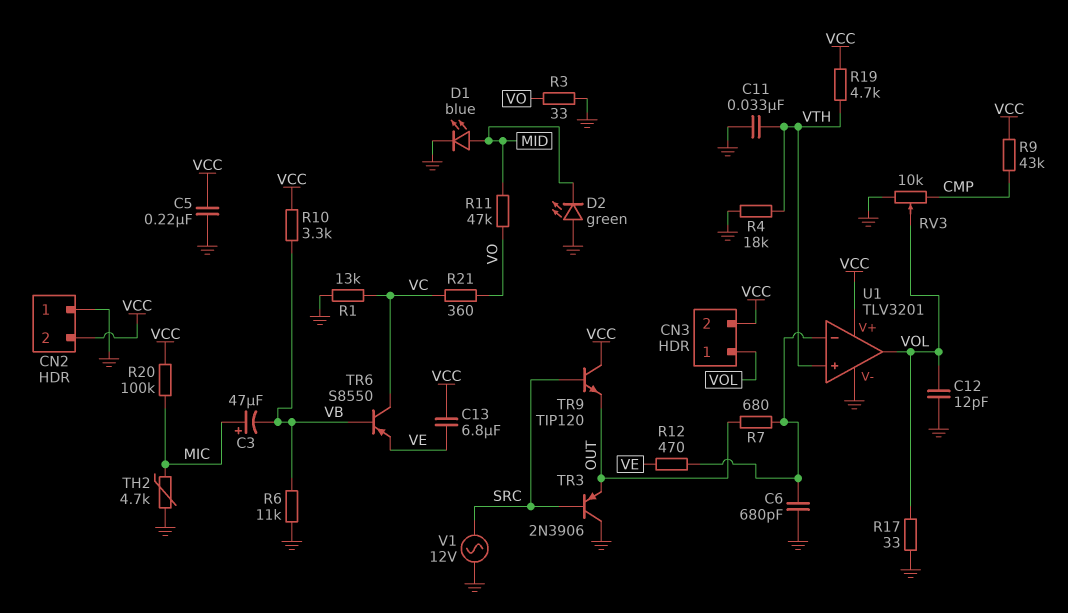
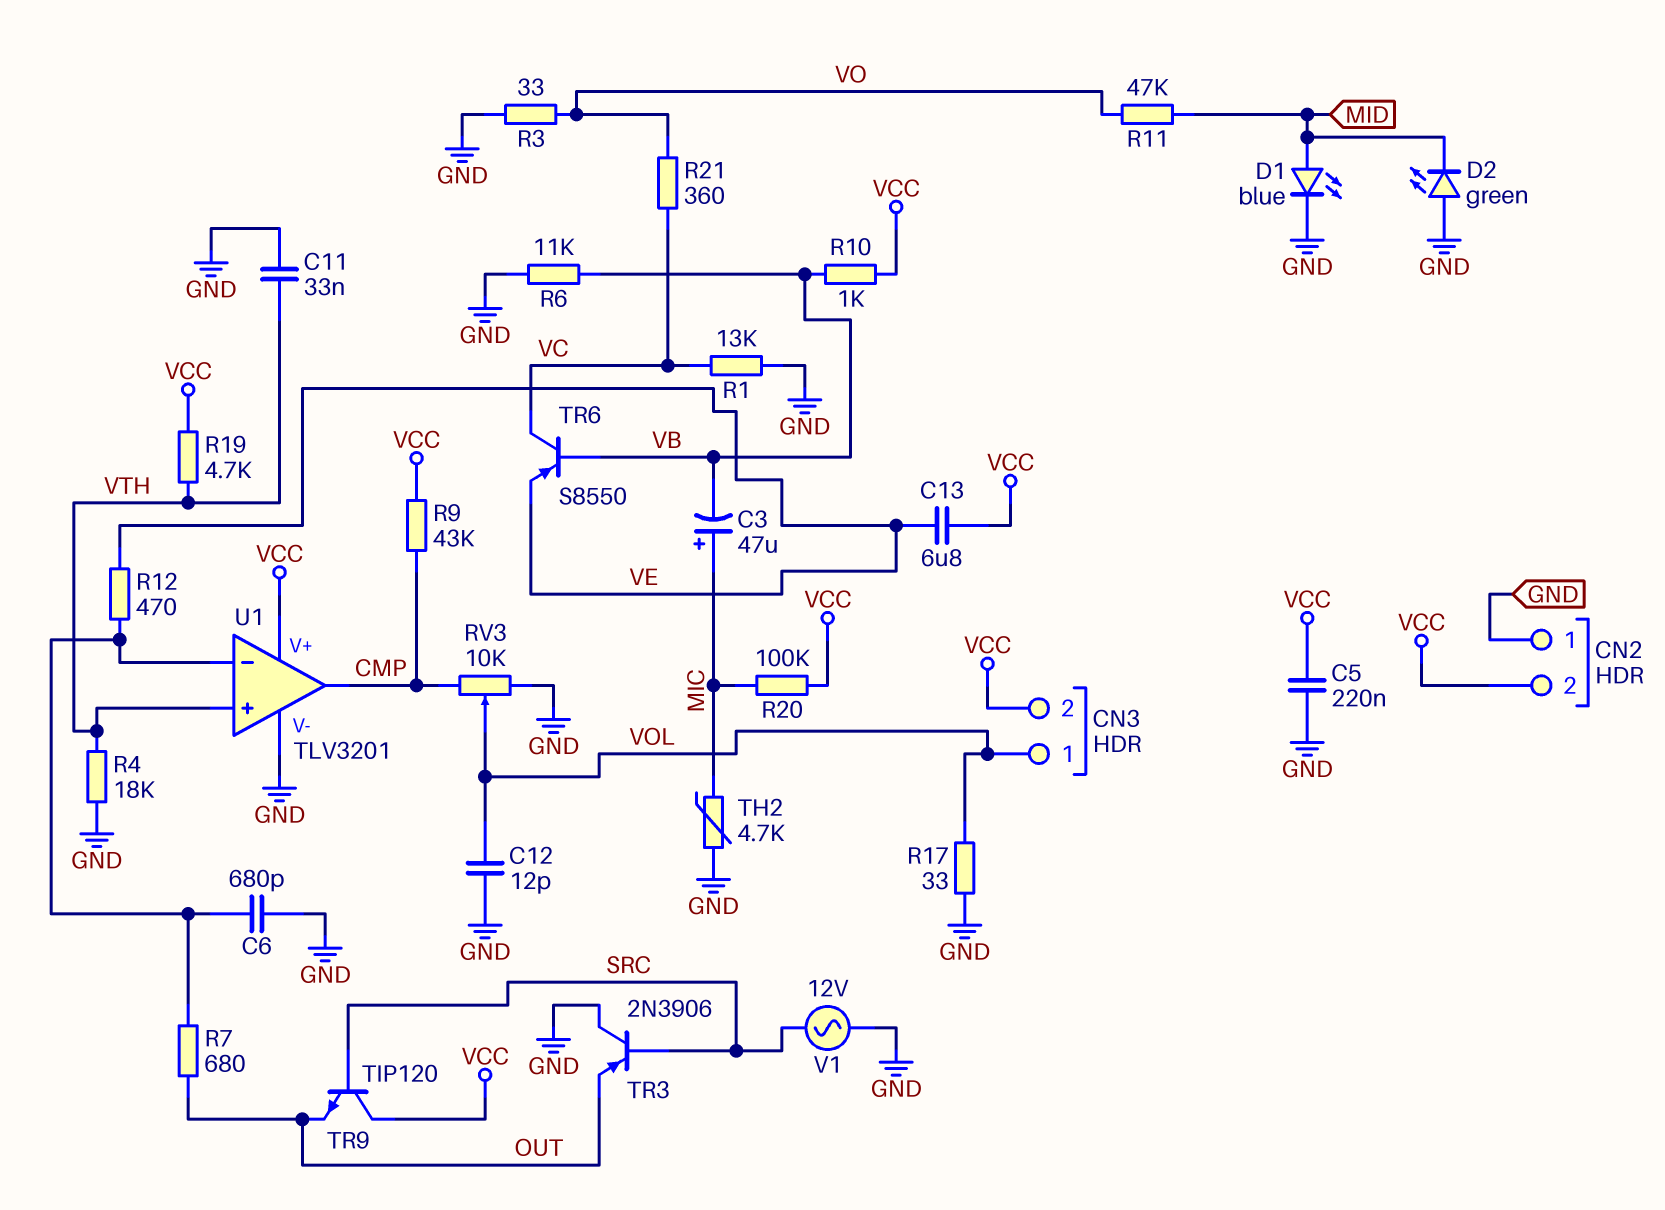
R10: 3.3k (VB, VCC) -> 1k (VB, VCC)
U1 pin out: VOL -> CMP

